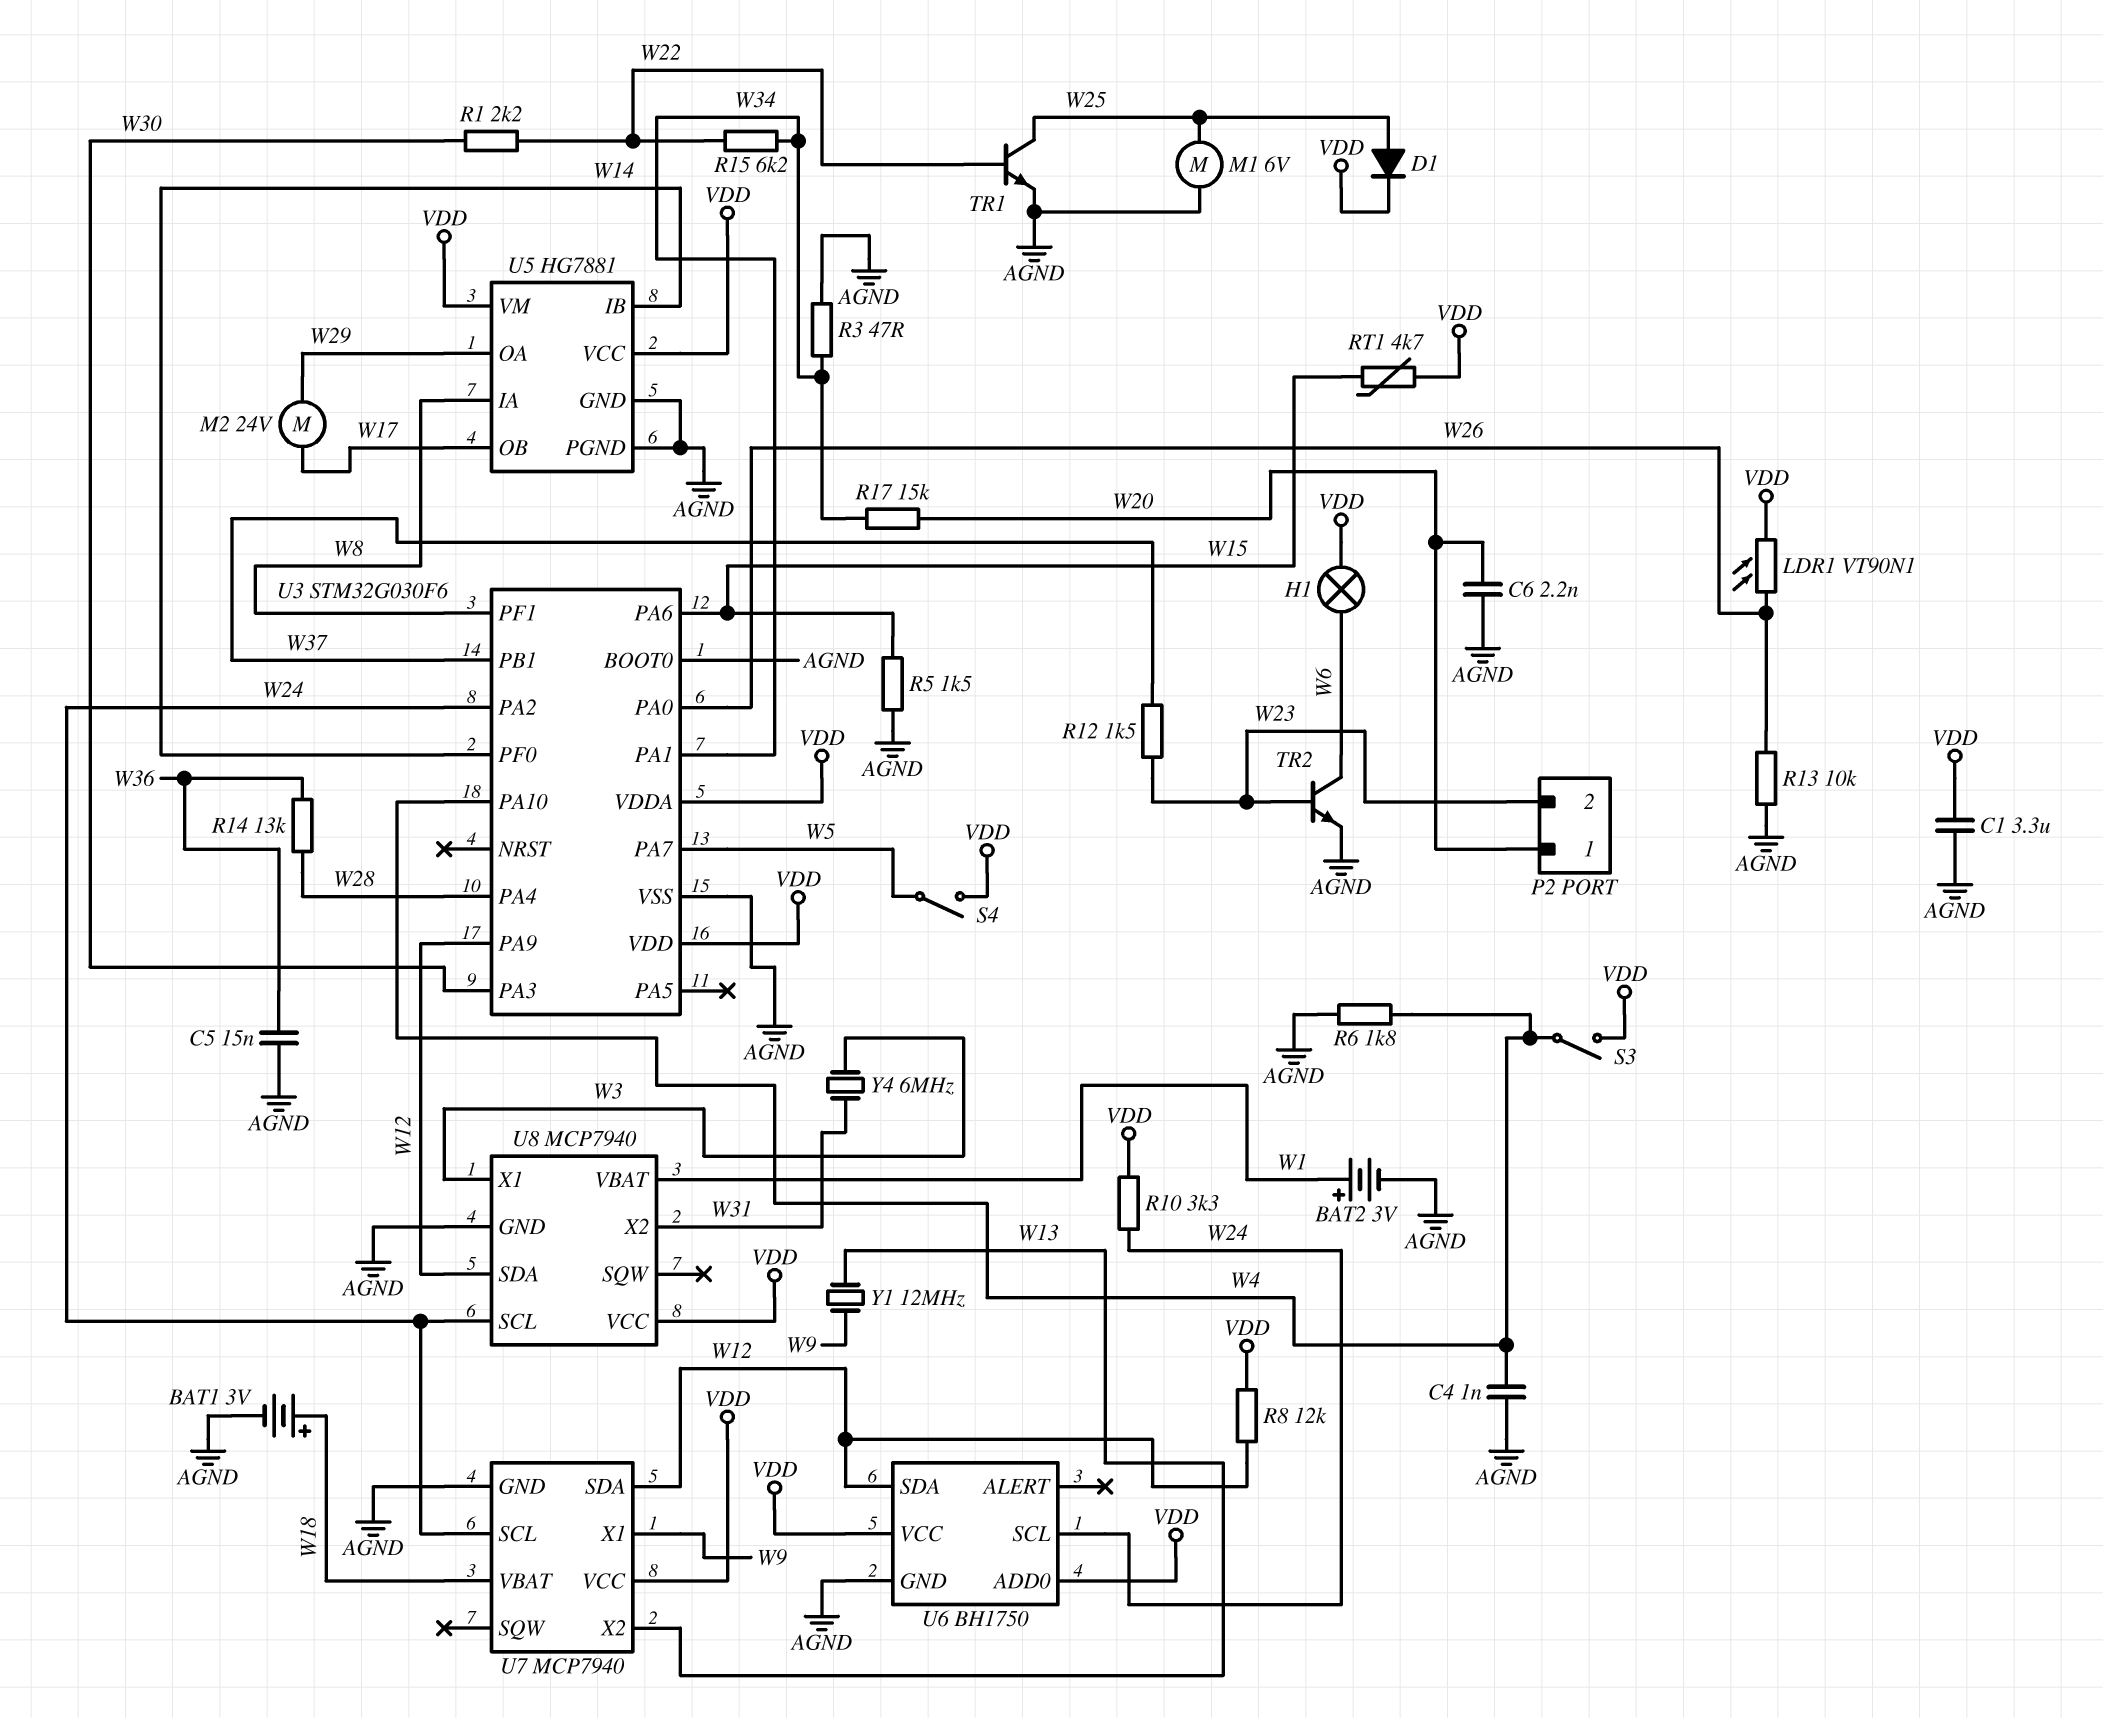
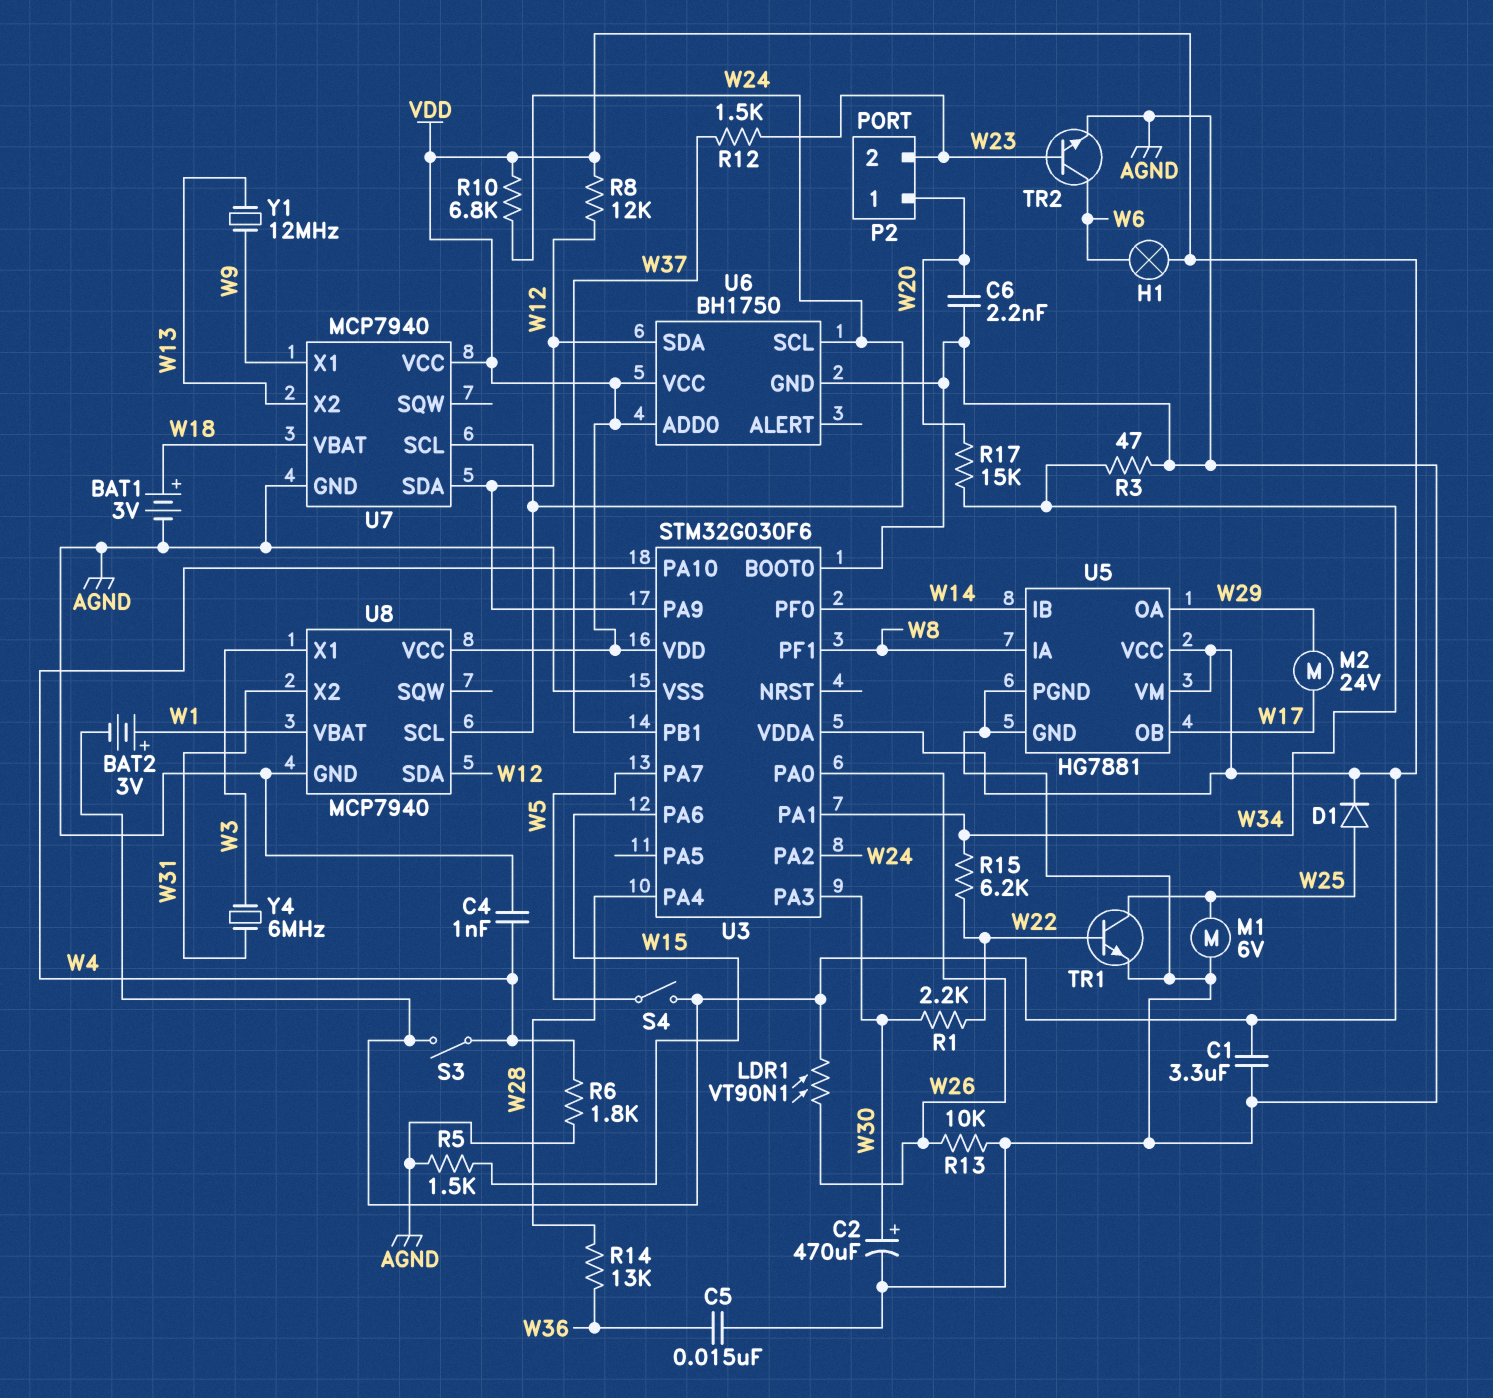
BAT2: 3V (plus W1, minus AGND) -> 3V (plus W1, minus VDD)
C2: none -> 470uF (plus W30, minus AGND)
R10: 3.3k (VDD, W24) -> 6.8k (VDD, W24)
RT1: 4.7k (VDD, W15) -> none

